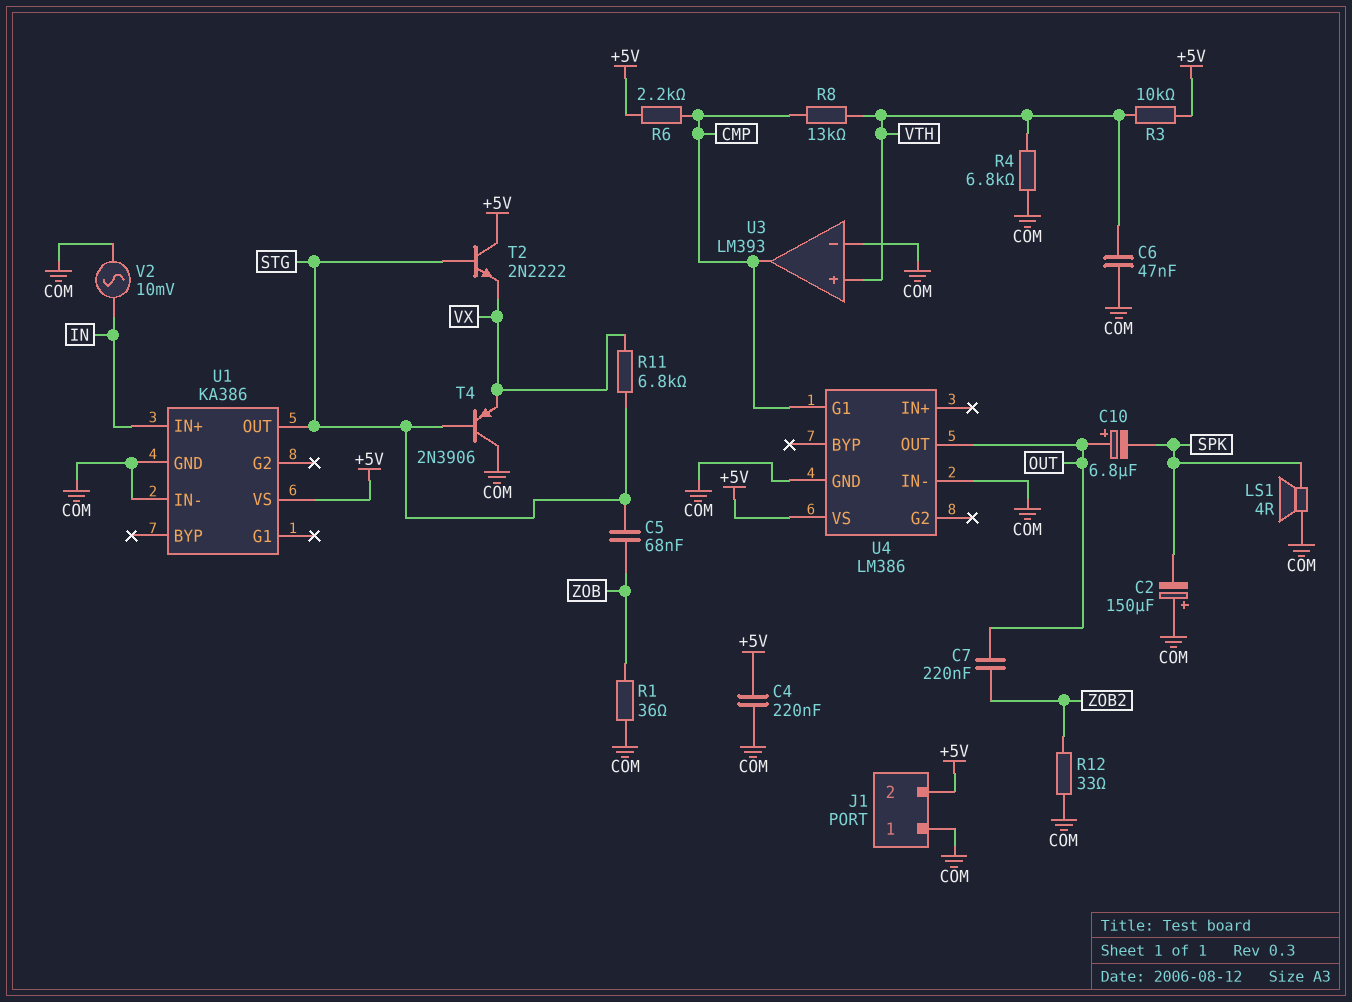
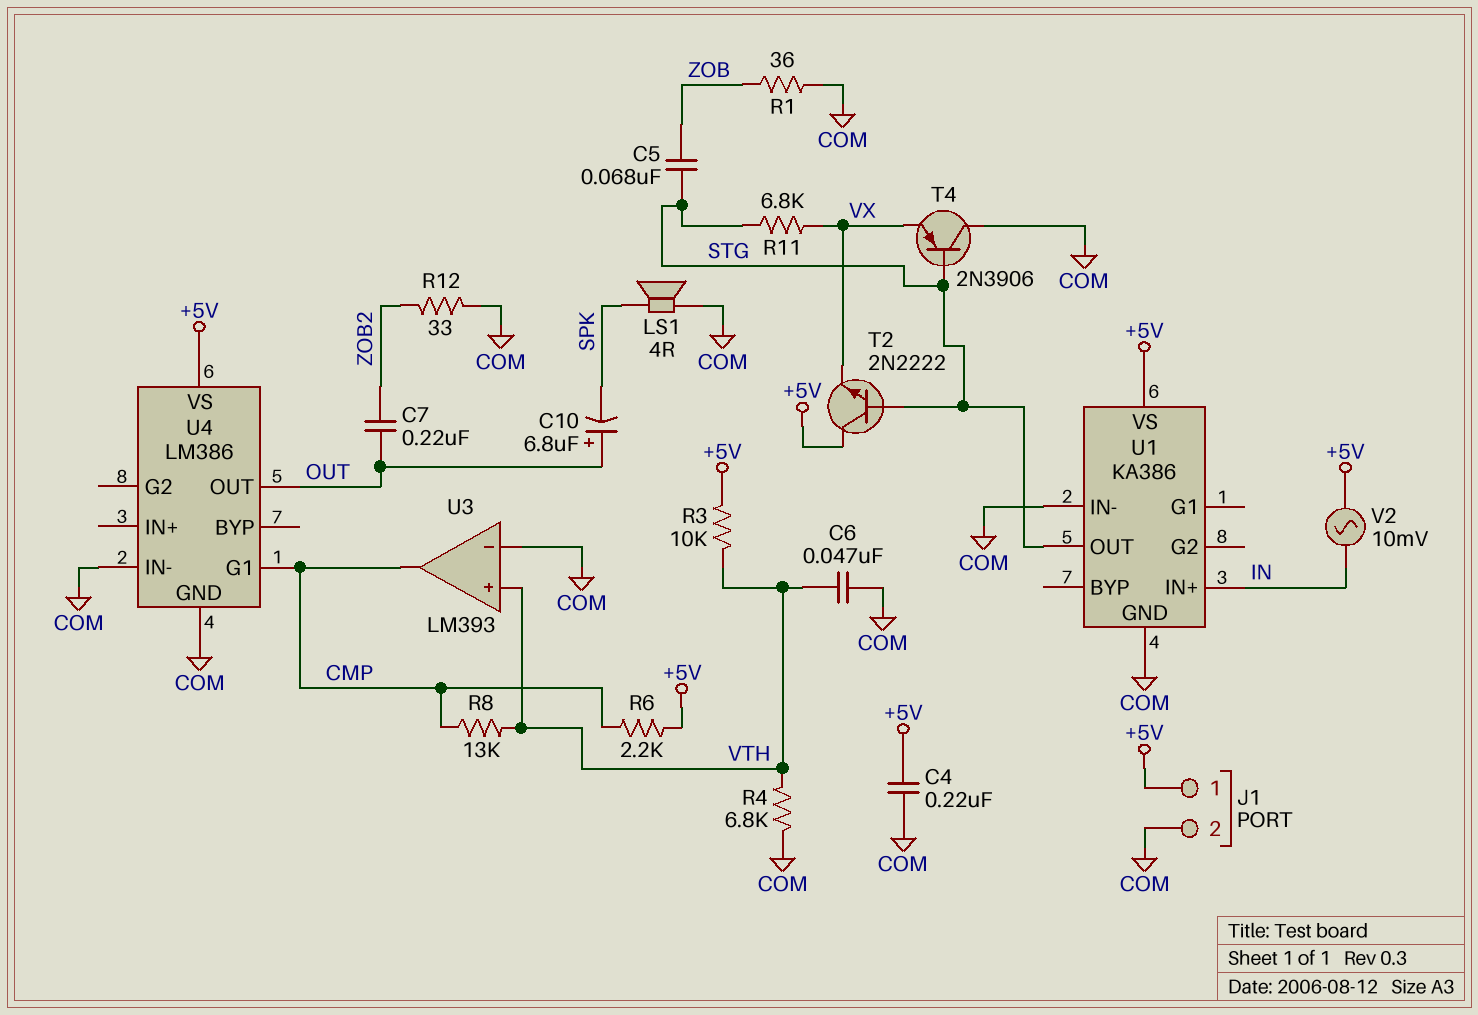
C2: 150uF (plus COM, minus SPK) -> none
J1 pin 1: COM -> +5V
J1 pin 2: +5V -> COM
V2: AC 10mV (COM, IN) -> AC 10mV (+5V, IN)

